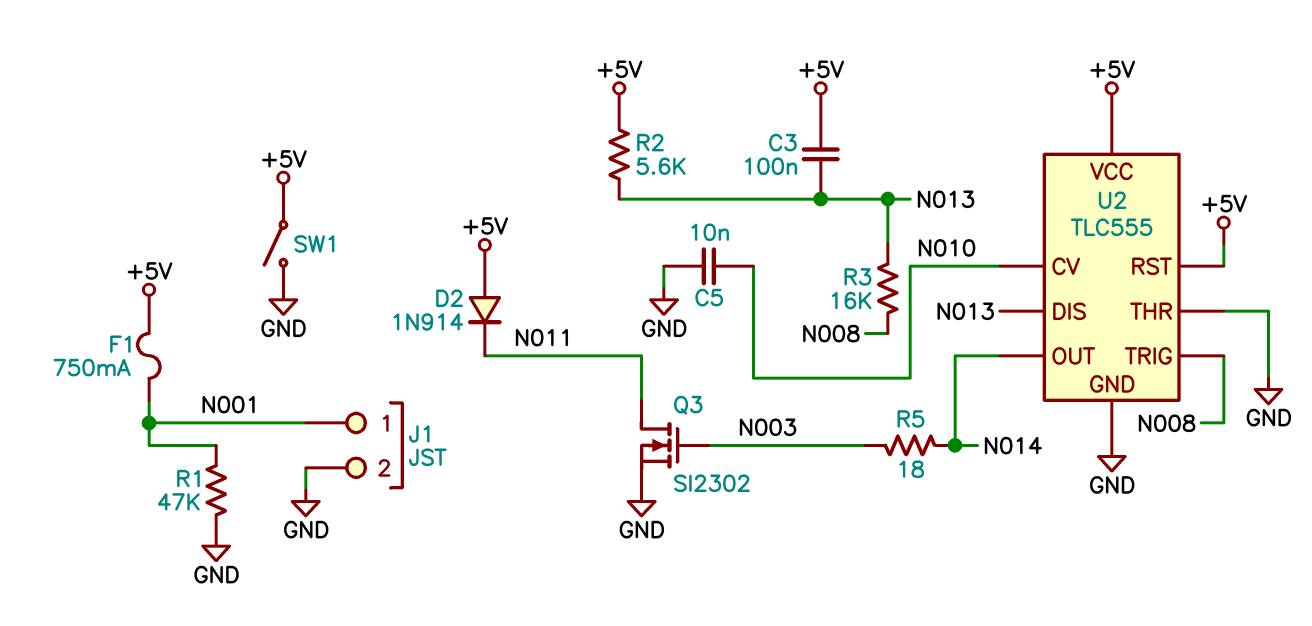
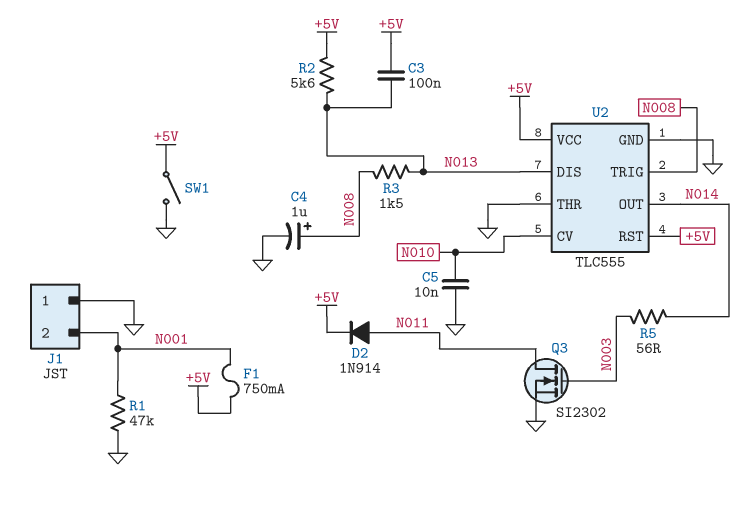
C4: none -> 1uF (plus N008, minus GND)
D2: diode 1N914 (A +5V, K N011) -> diode 1N914 (A N011, K +5V)
J1 pin 1: N001 -> GND
J1 pin 2: GND -> N001
R3: 16k (N008, N013) -> 1.5k (N008, N013)
R5: 18 (N003, N014) -> 56 (N003, N014)

